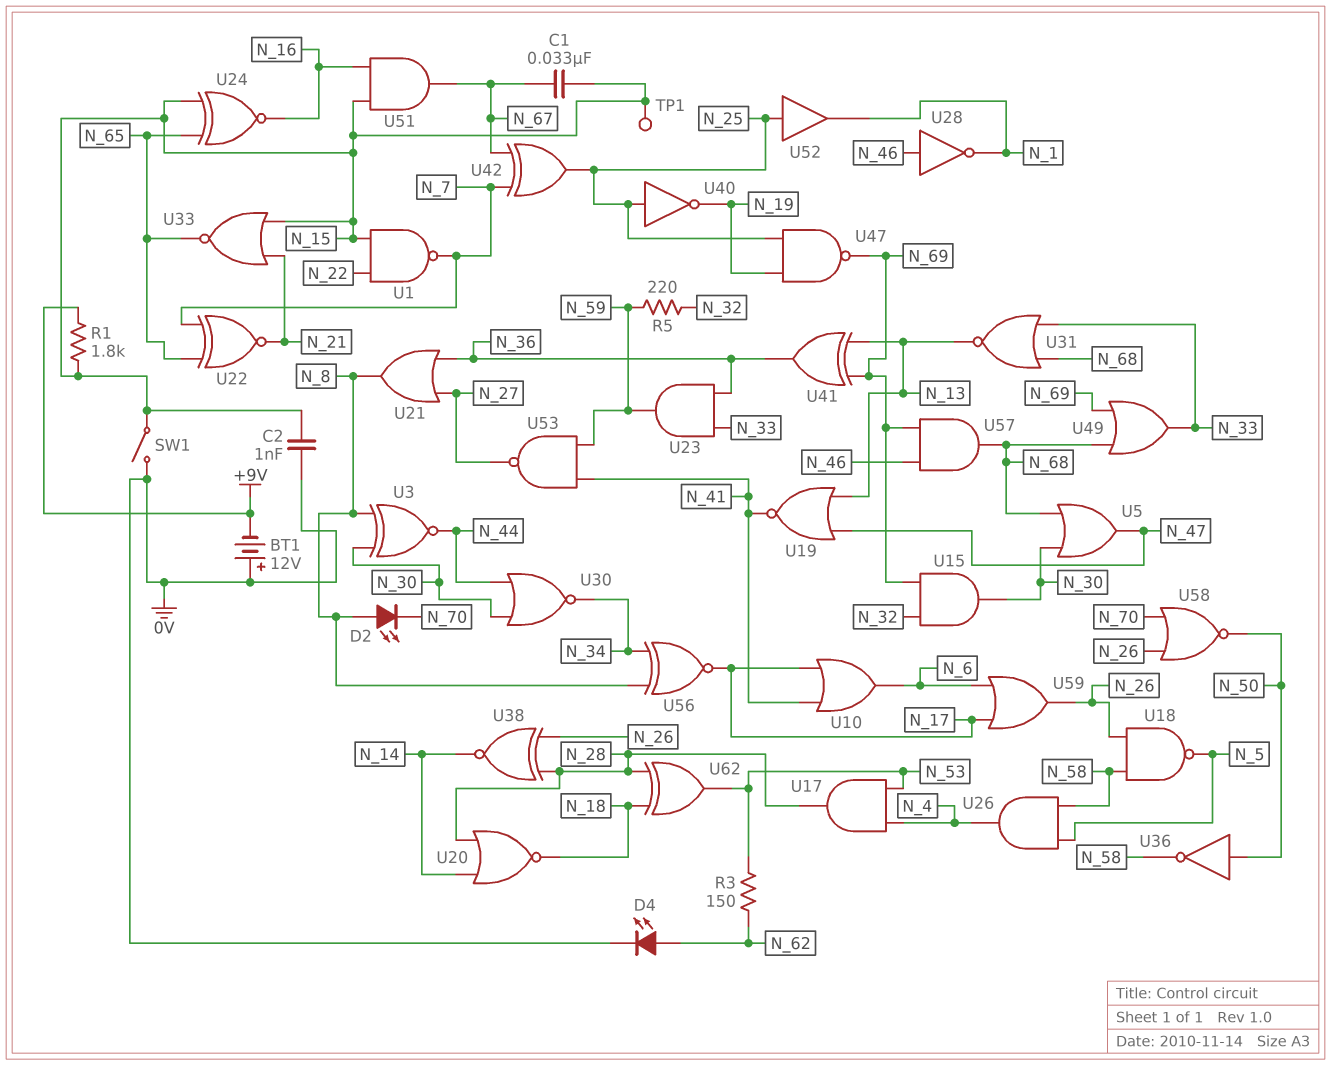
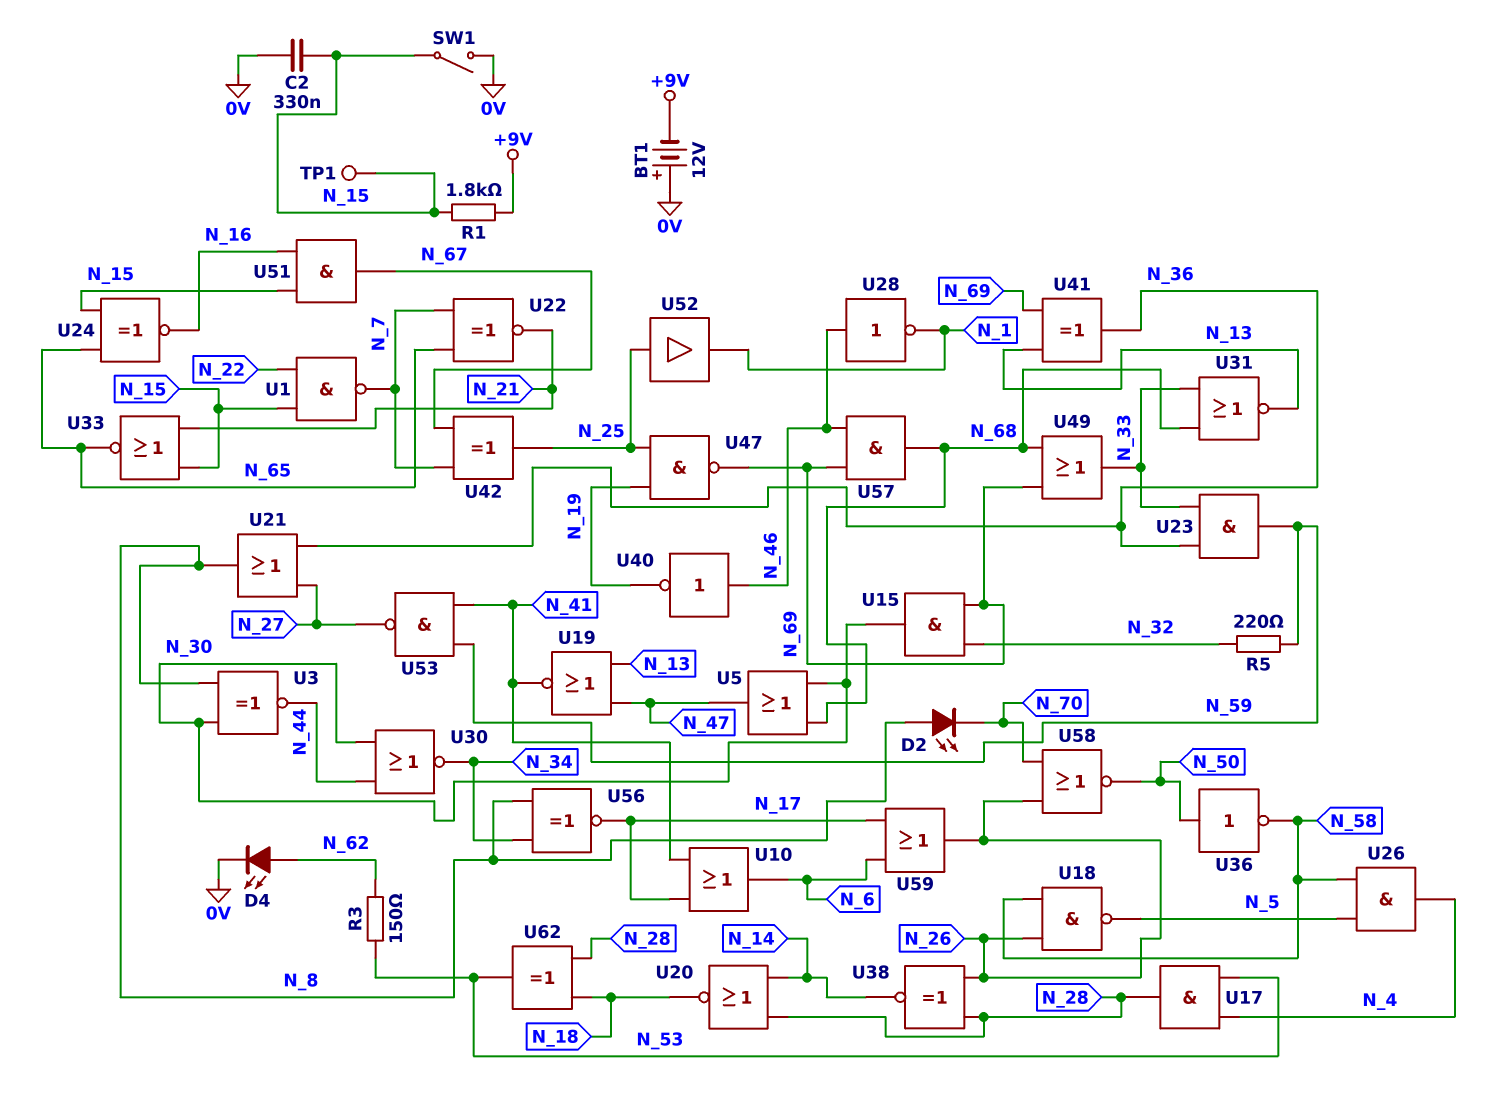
C1: 33nF (N_15, N_67) -> none
C2: 1nF (0V, N_15) -> 330nF (0V, N_15)
U40: NOT (in N_25, out N_19) -> NOT (in N_46, out N_19)

